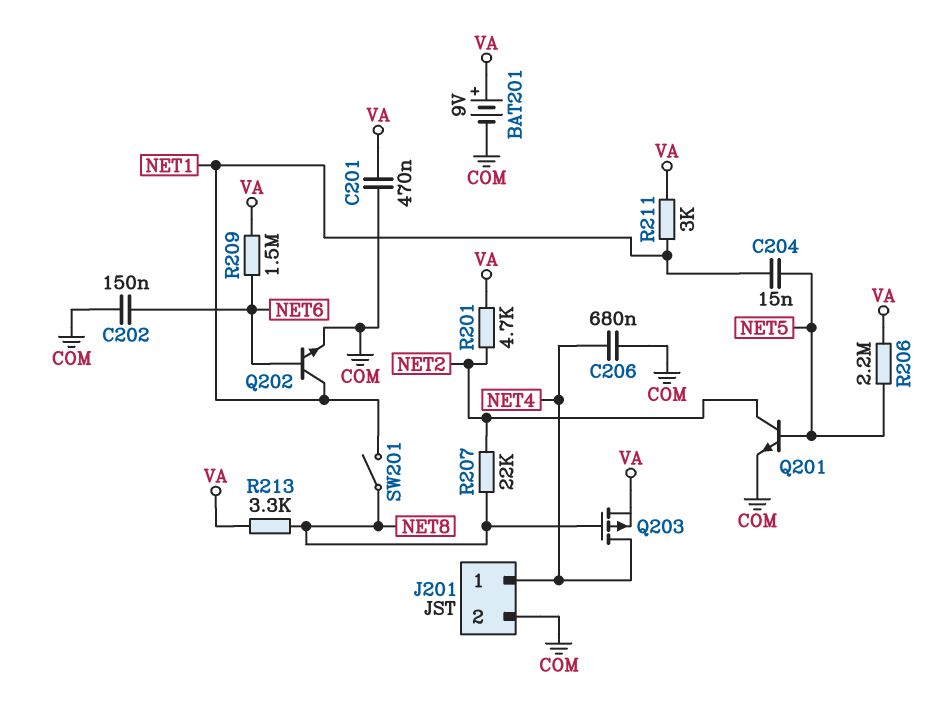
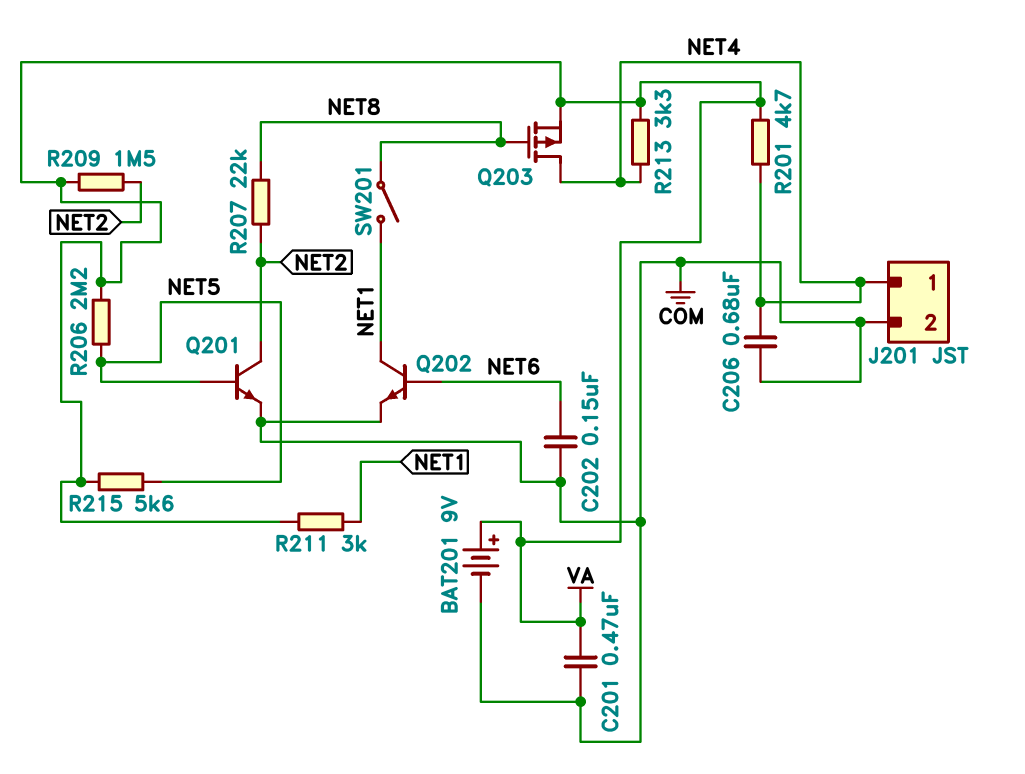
C204: 15nF (NET1, NET5) -> none
R201: 4.7k (NET2, VA) -> 4.7k (NET4, VA)
R209: 1.5M (NET6, VA) -> 1.5M (NET2, VA)
R213: 3.3k (NET8, VA) -> 3.3k (NET4, VA)
R215: none -> 5.6k (NET5, VA)

